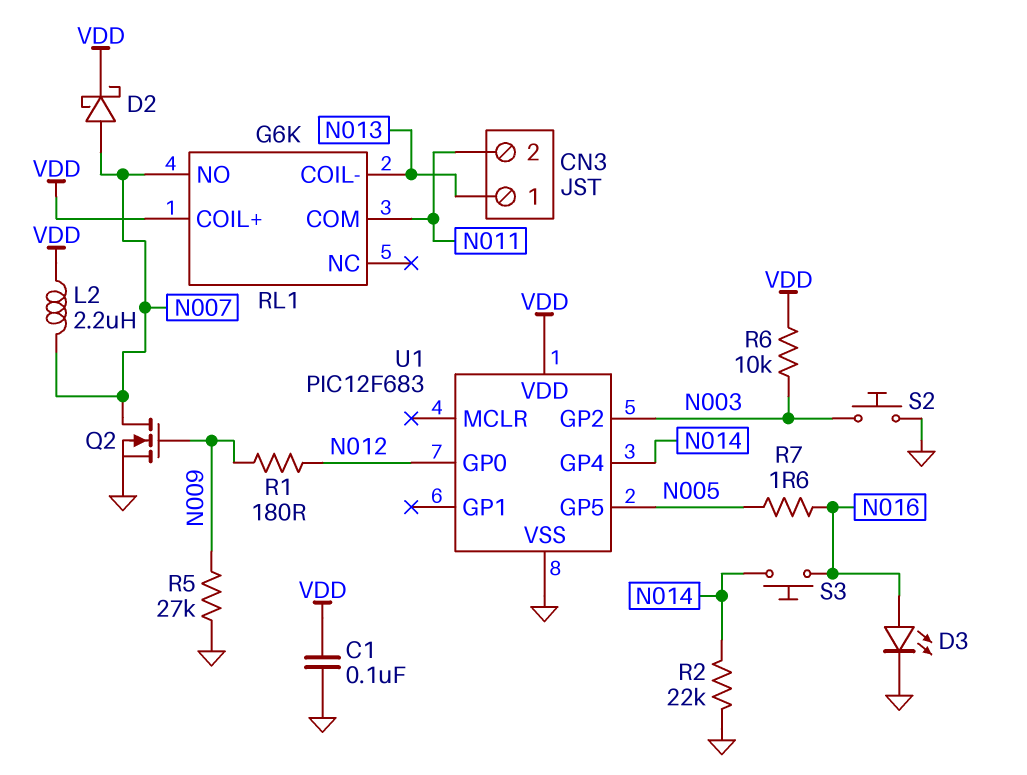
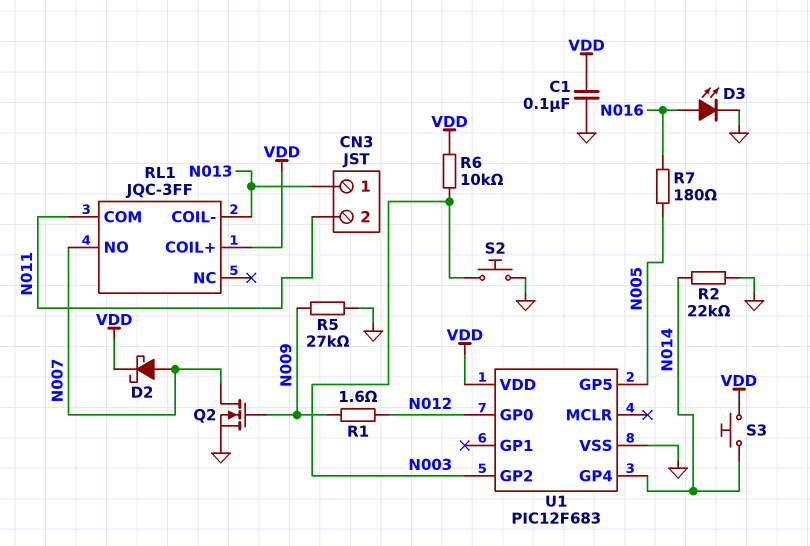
L2: 2.2uH (N007, VDD) -> none
R1: 180 (N009, N012) -> 1.6 (N009, N012)
R7: 1.6 (N005, N016) -> 180 (N005, N016)
RL1: G6K -> JQC-3FF
S3: button (N014, N016) -> button (N014, VDD)

